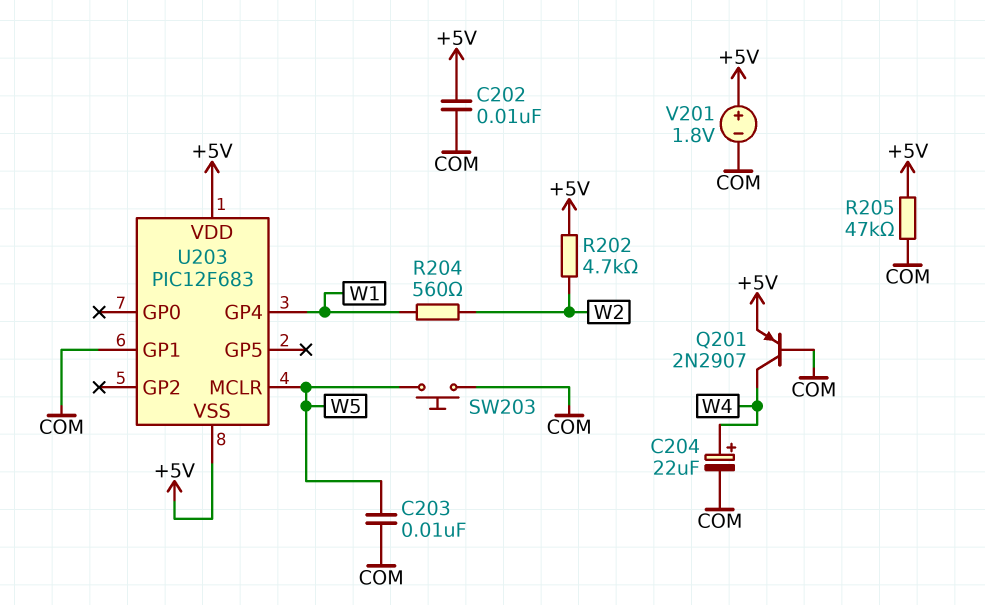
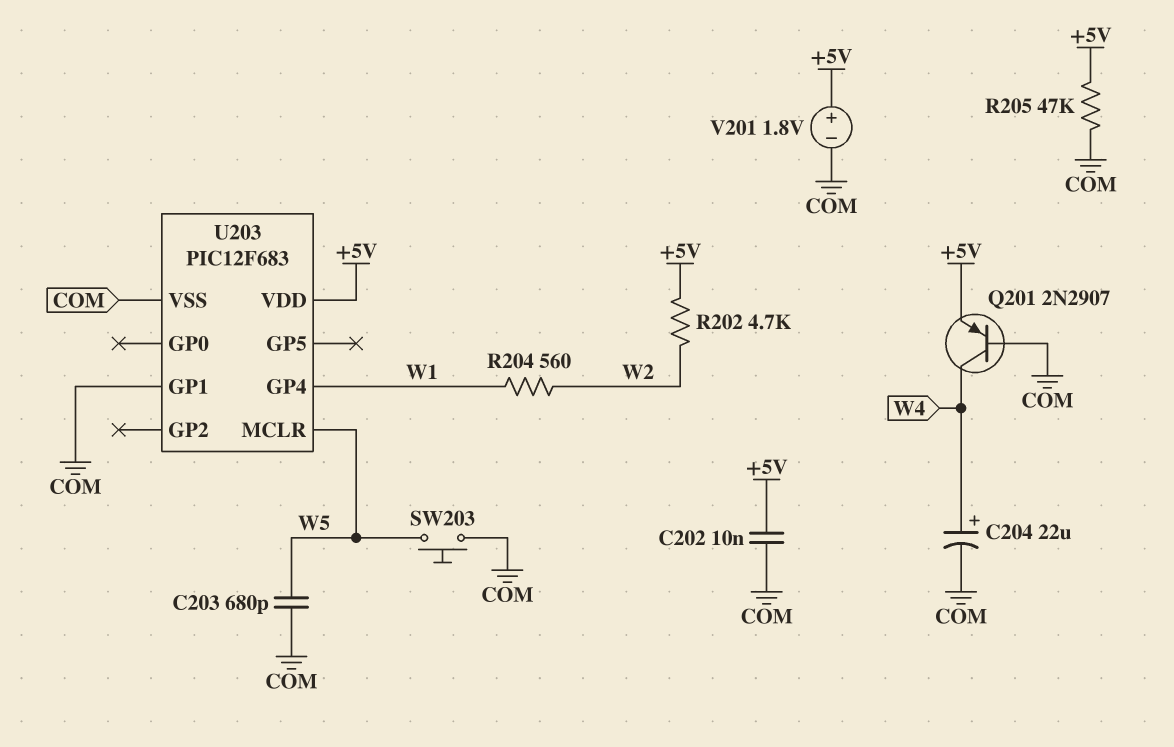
C203: 10nF (COM, W5) -> 680pF (COM, W5)
U203 pin VSS: +5V -> COM

